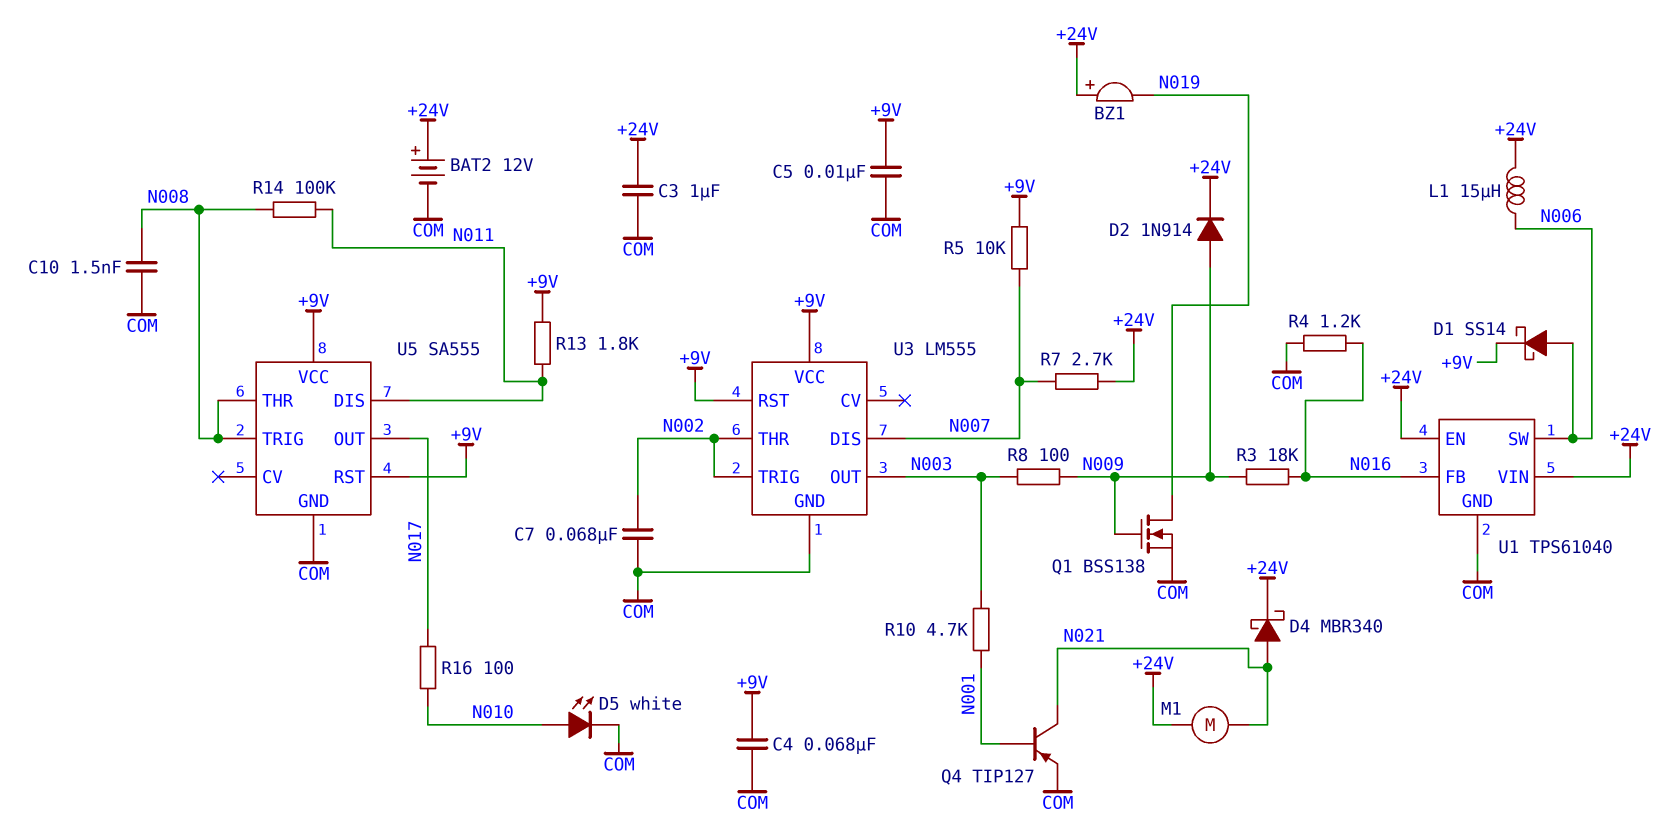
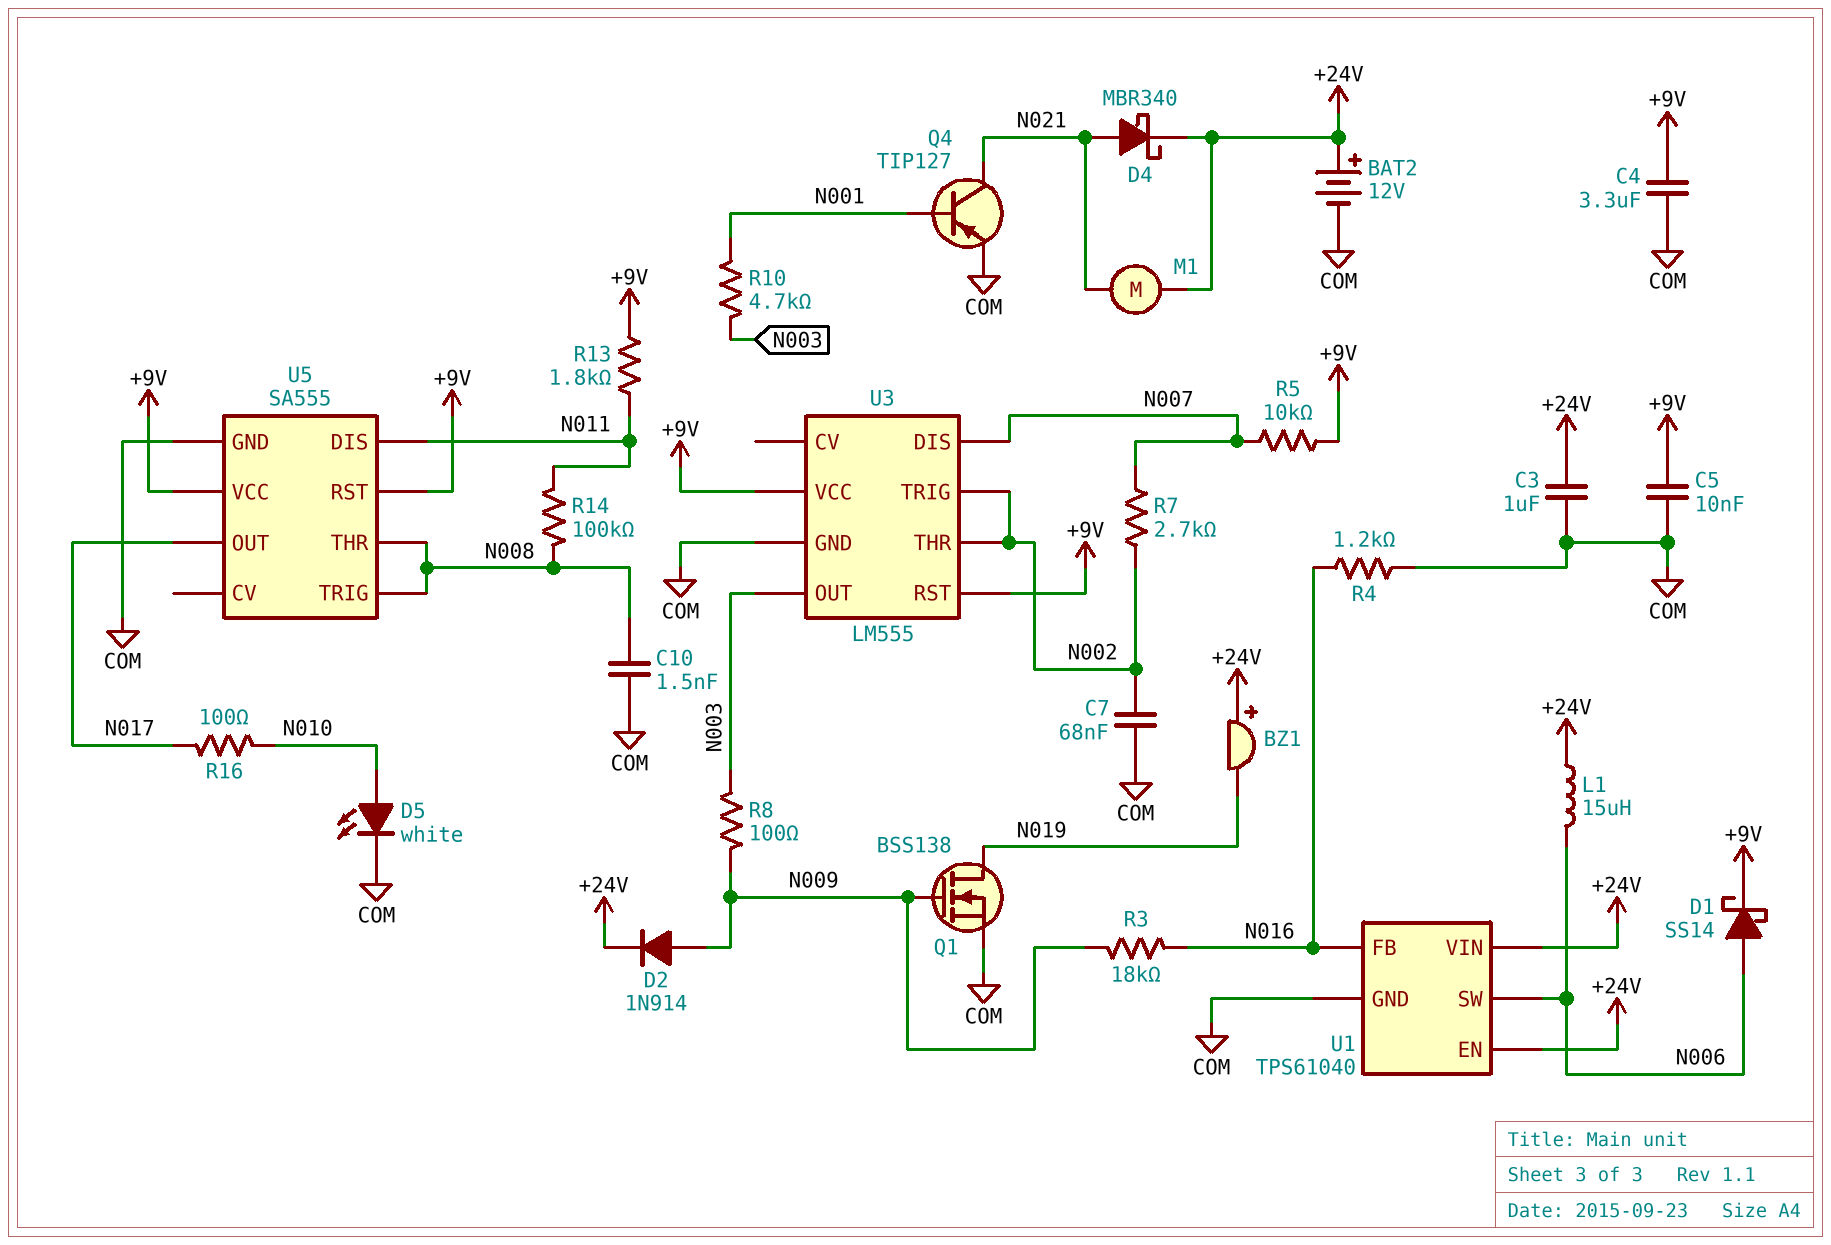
C4: 68nF (+9V, COM) -> 3.3uF (+9V, COM)
R7: 2.7k (+24V, N007) -> 2.7k (N002, N007)

